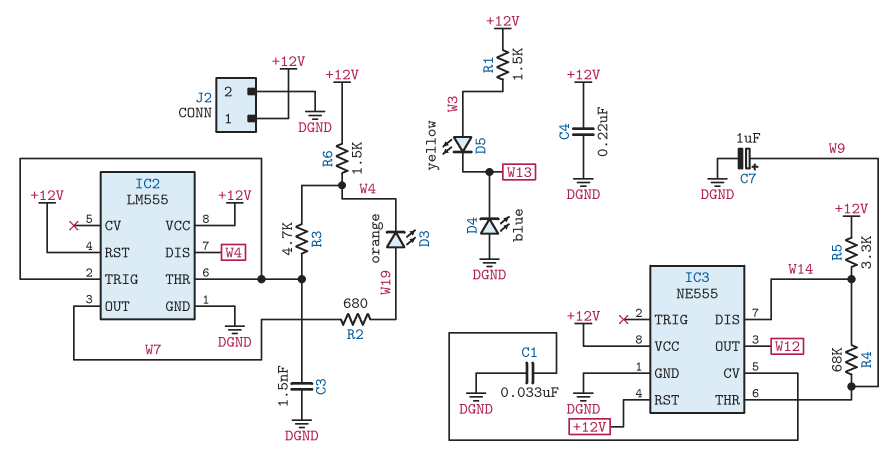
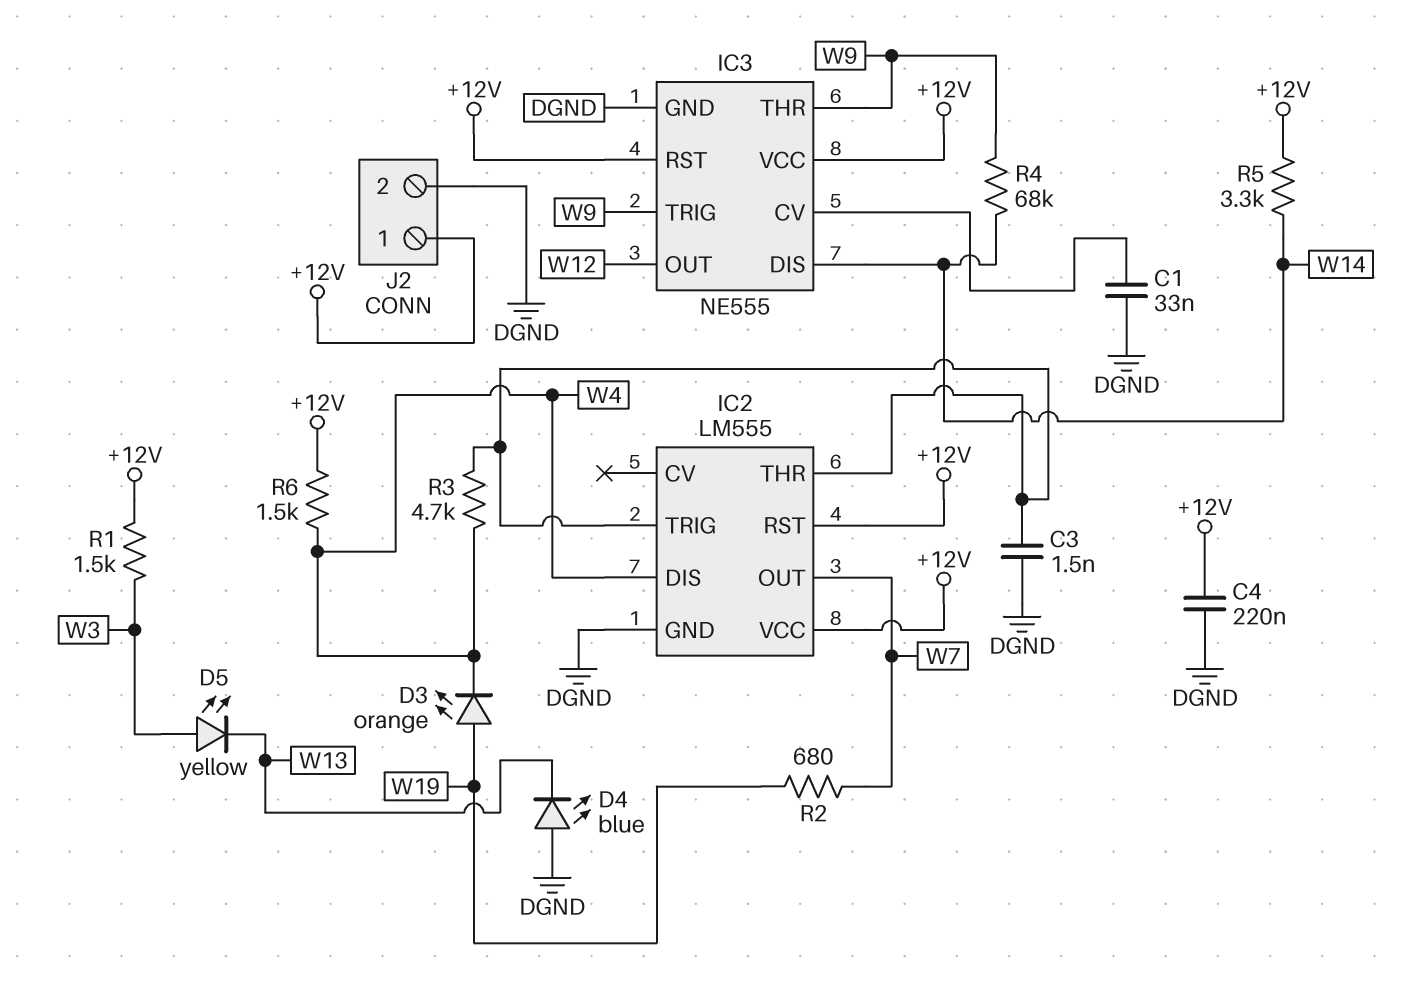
C7: 1uF (plus W9, minus DGND) -> none
IC3 pin TRIG: none -> W9

